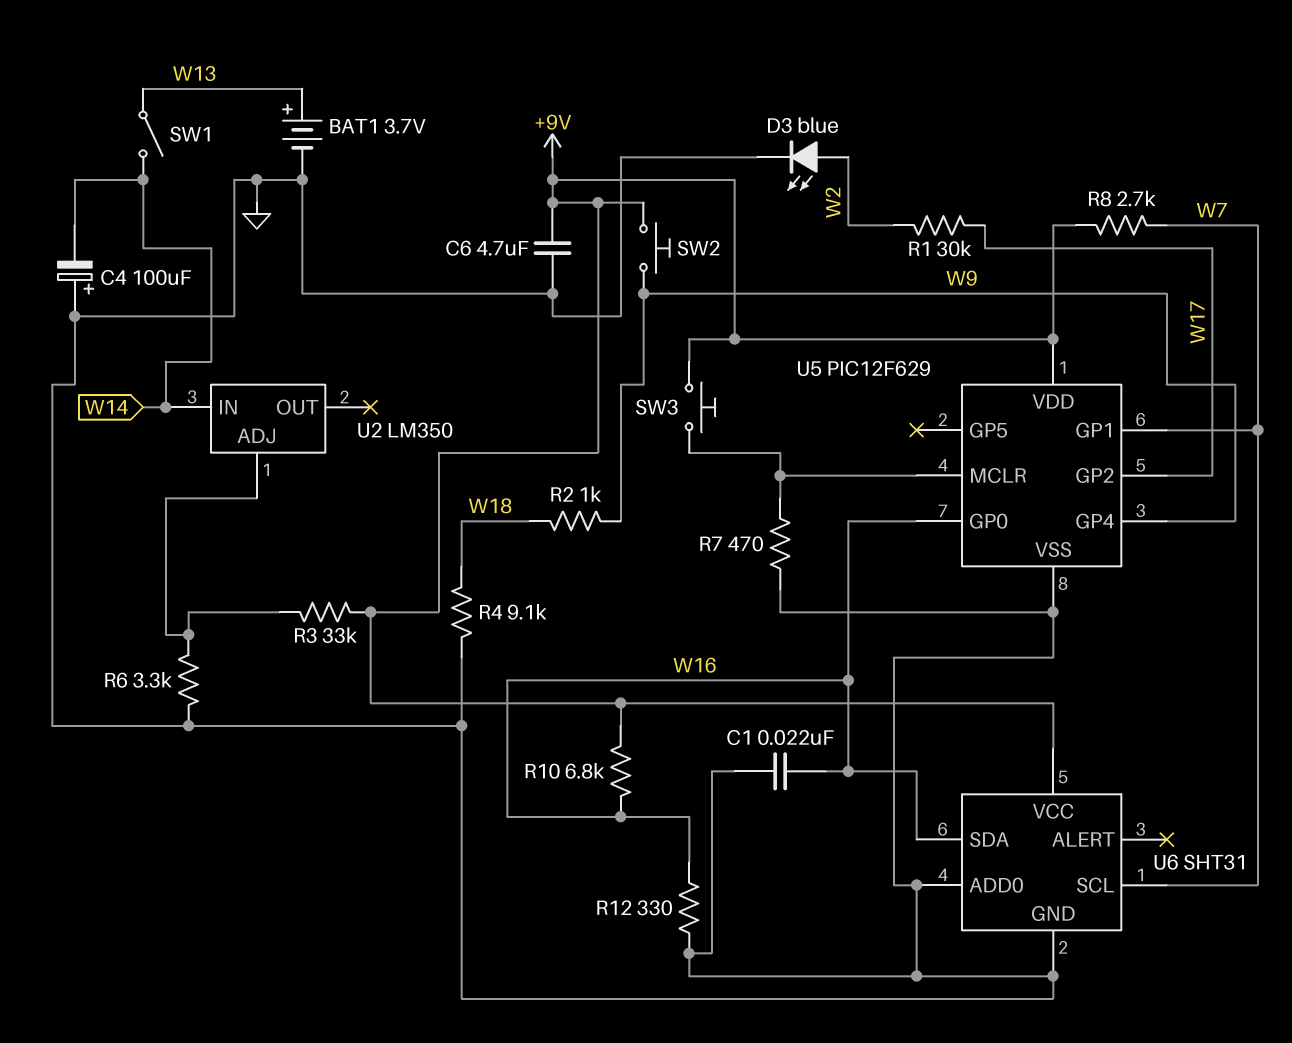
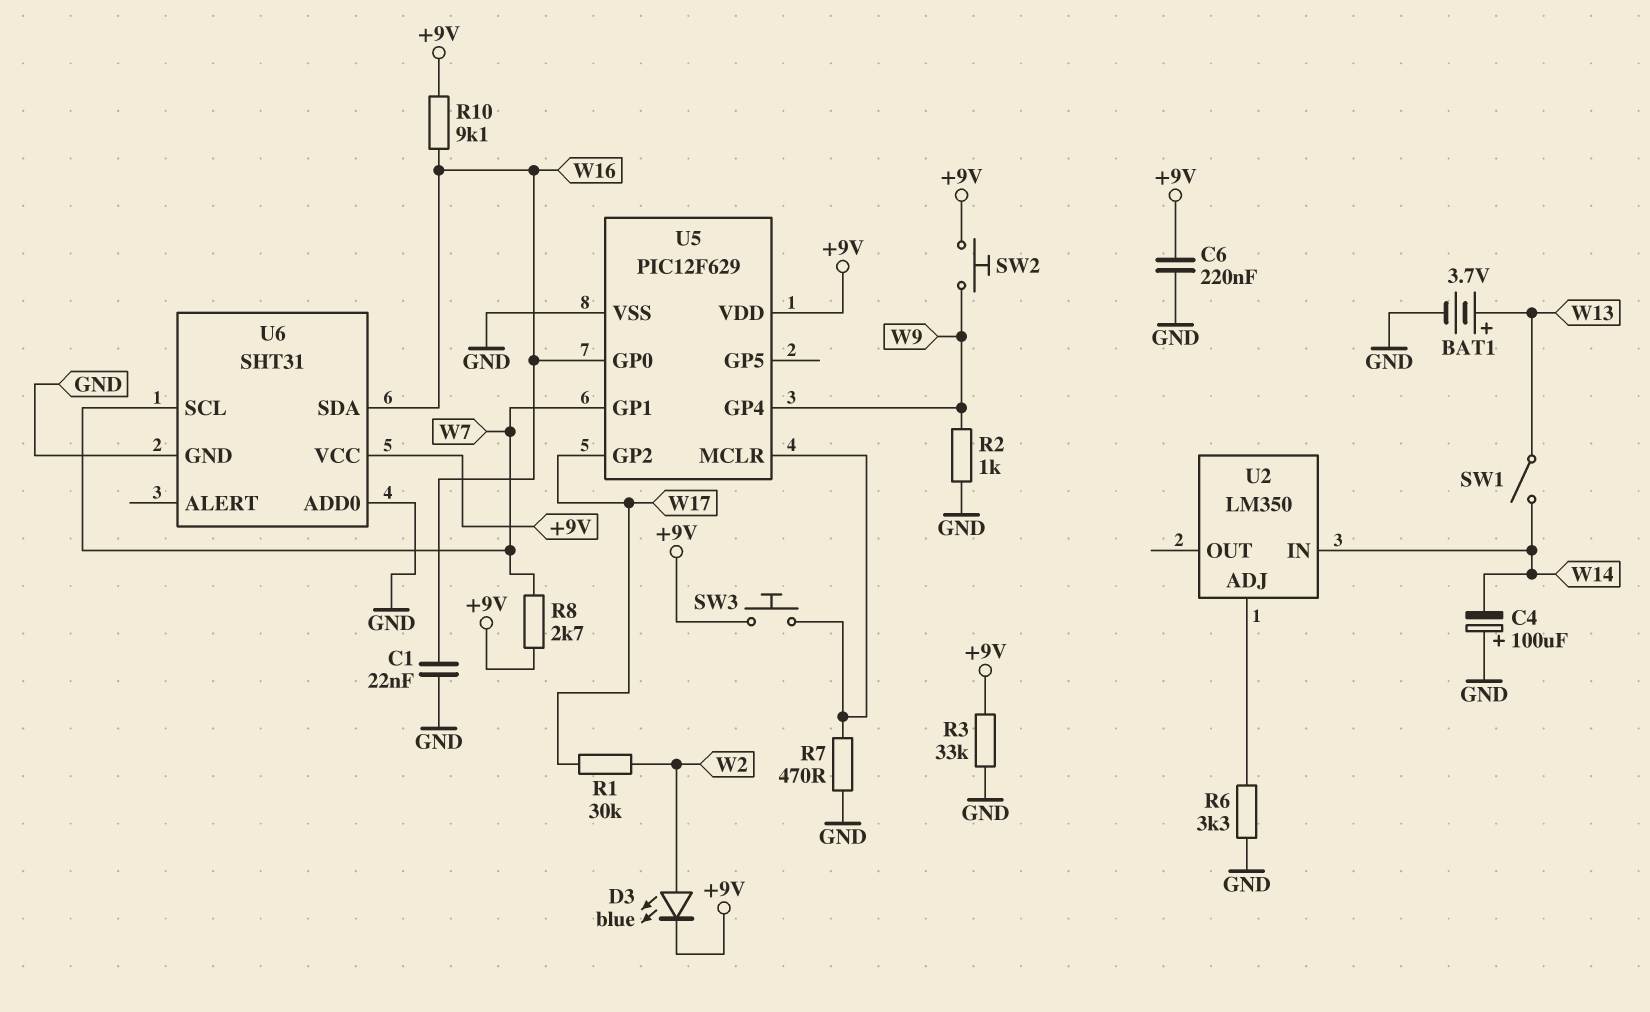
C6: 4.7uF (+9V, GND) -> 220nF (+9V, GND)
D3: LED blue (A W2, K GND) -> LED blue (A W2, K +9V)
R2: 1k (W9, W18) -> 1k (GND, W9)
R3: 33k (+9V, U2/ADJ) -> 33k (+9V, GND)
R4: 9.1k (GND, W18) -> none
R10: 6.8k (+9V, W16) -> 9.1k (+9V, W16)
R12: 330 (GND, W16) -> none

